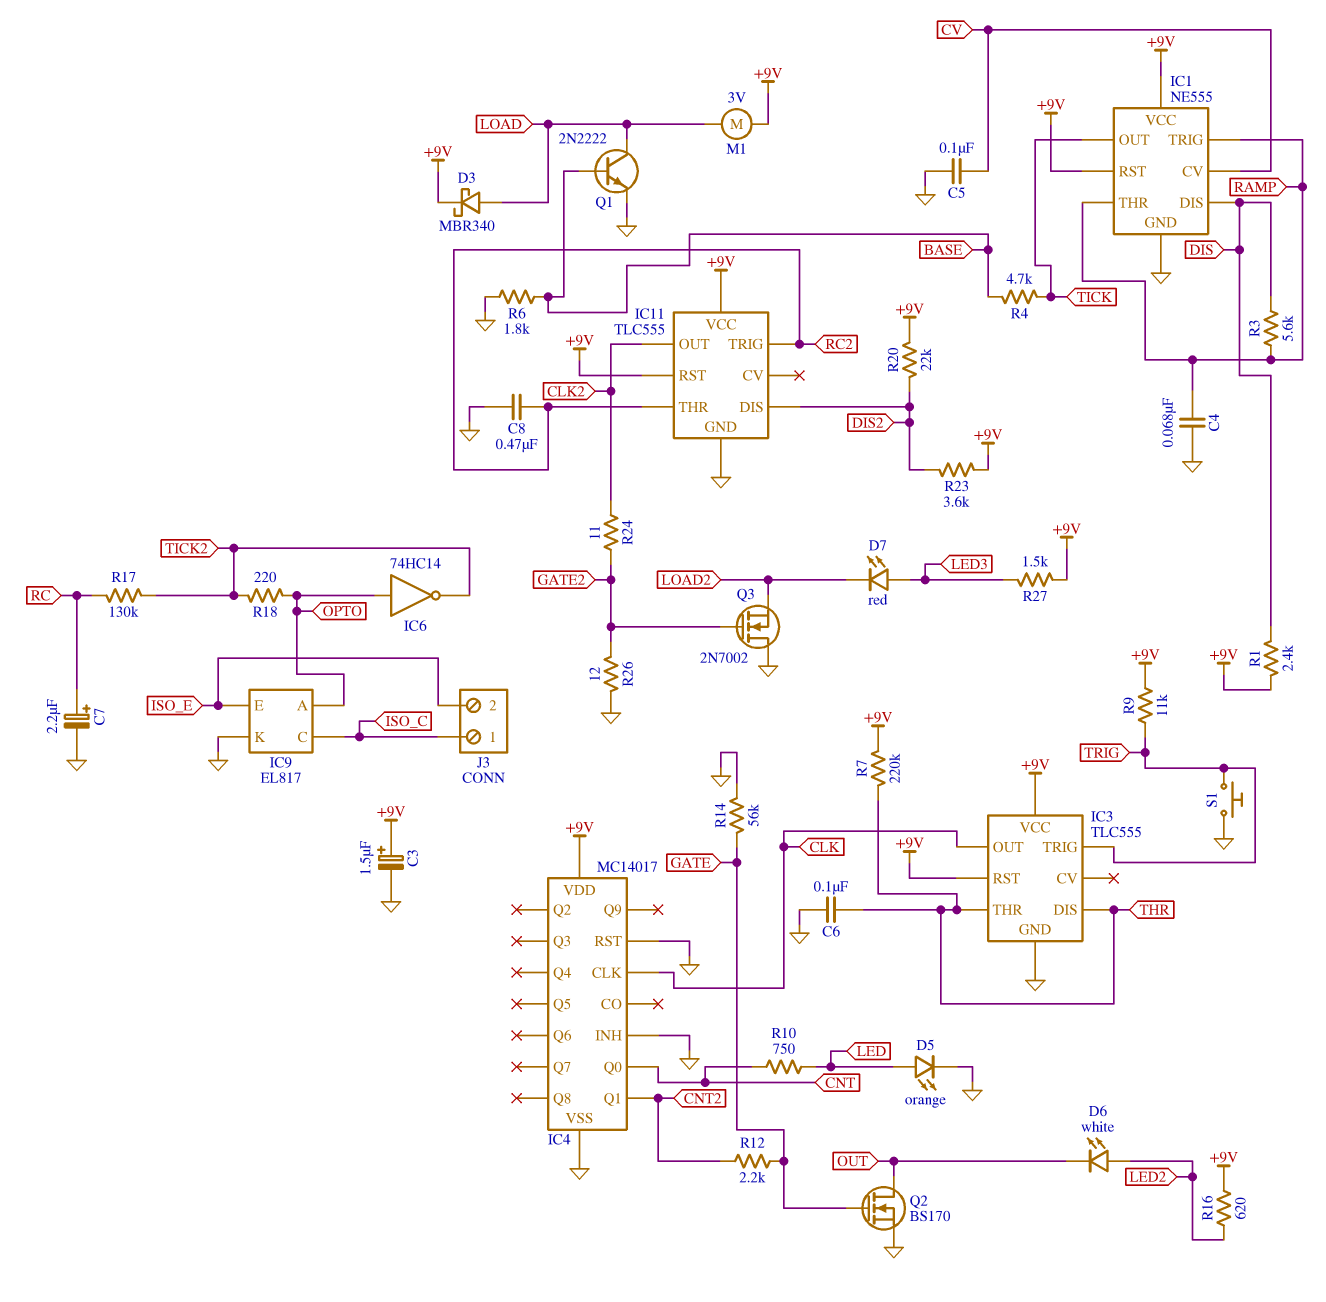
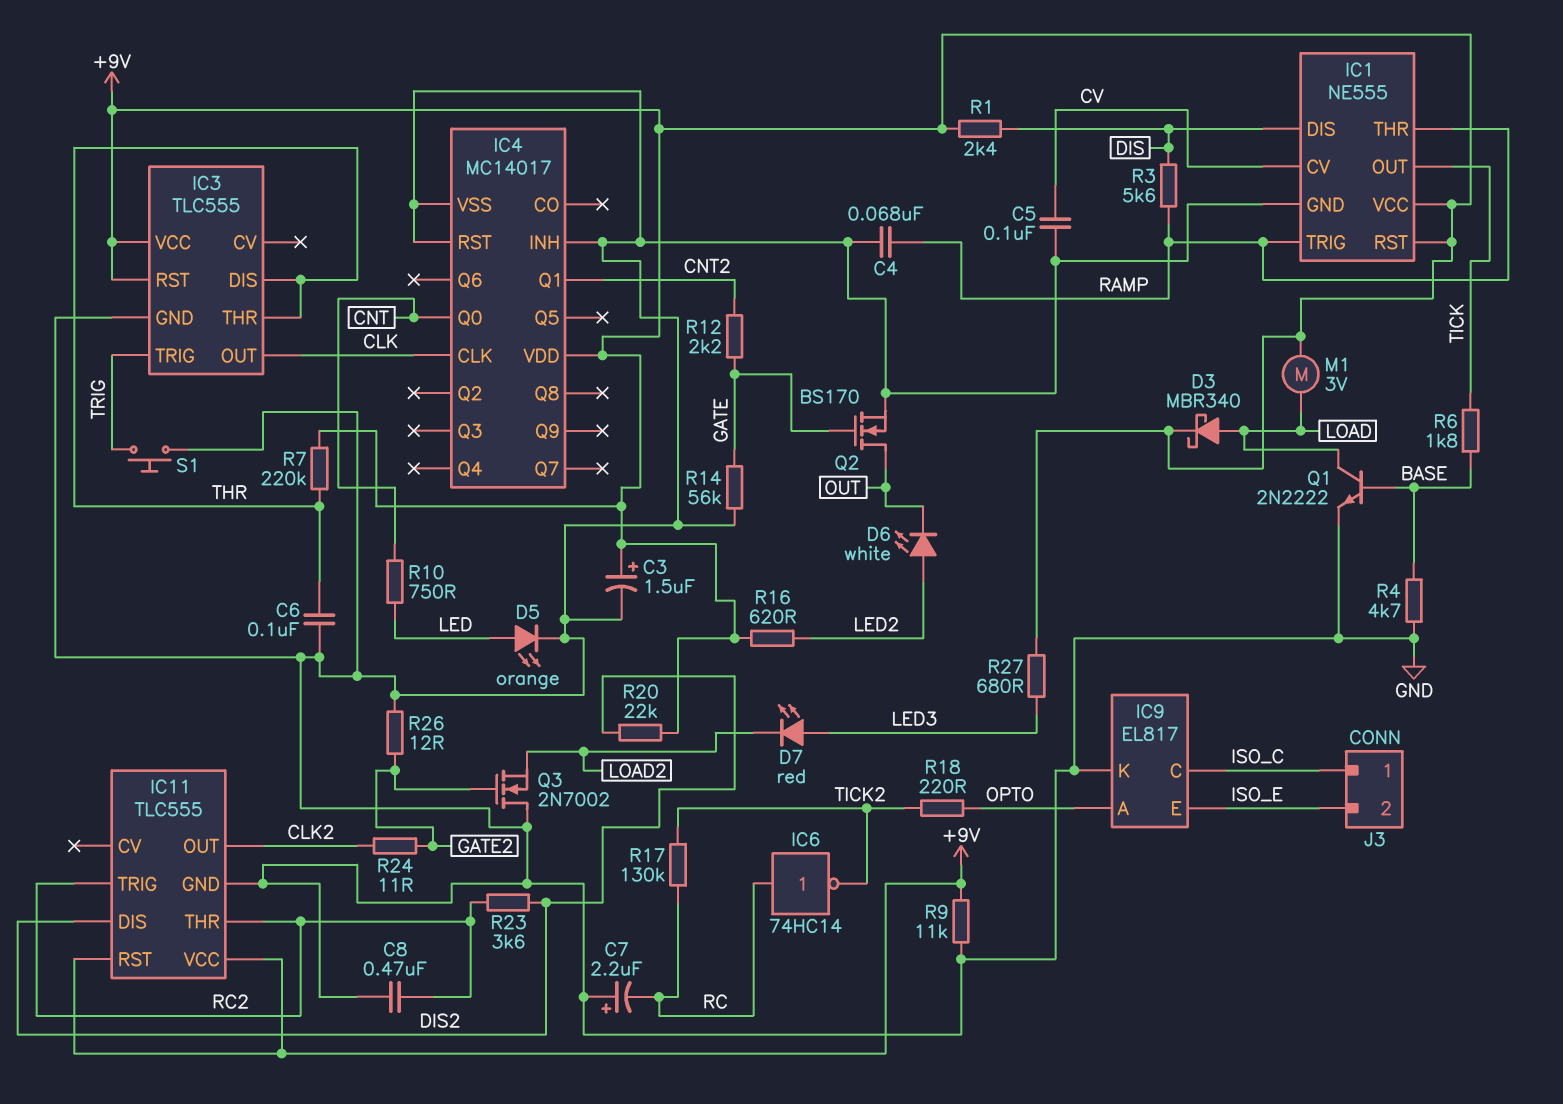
C7: 2.2uF (plus RC, minus GND) -> 2.2uF (plus GND, minus RC)
IC6: NOT 74HC14 (in OPTO, out TICK2) -> NOT 74HC14 (in RC, out TICK2)
R4: 4.7k (BASE, TICK) -> 4.7k (BASE, GND)
R6: 1.8k (BASE, GND) -> 1.8k (BASE, TICK)
R9: 11k (+9V, TRIG) -> 11k (+9V, GND)
R23: 3.6k (+9V, DIS2) -> 3.6k (DIS2, RC2)
R27: 1.5k (+9V, LED3) -> 680 (+9V, LED3)

